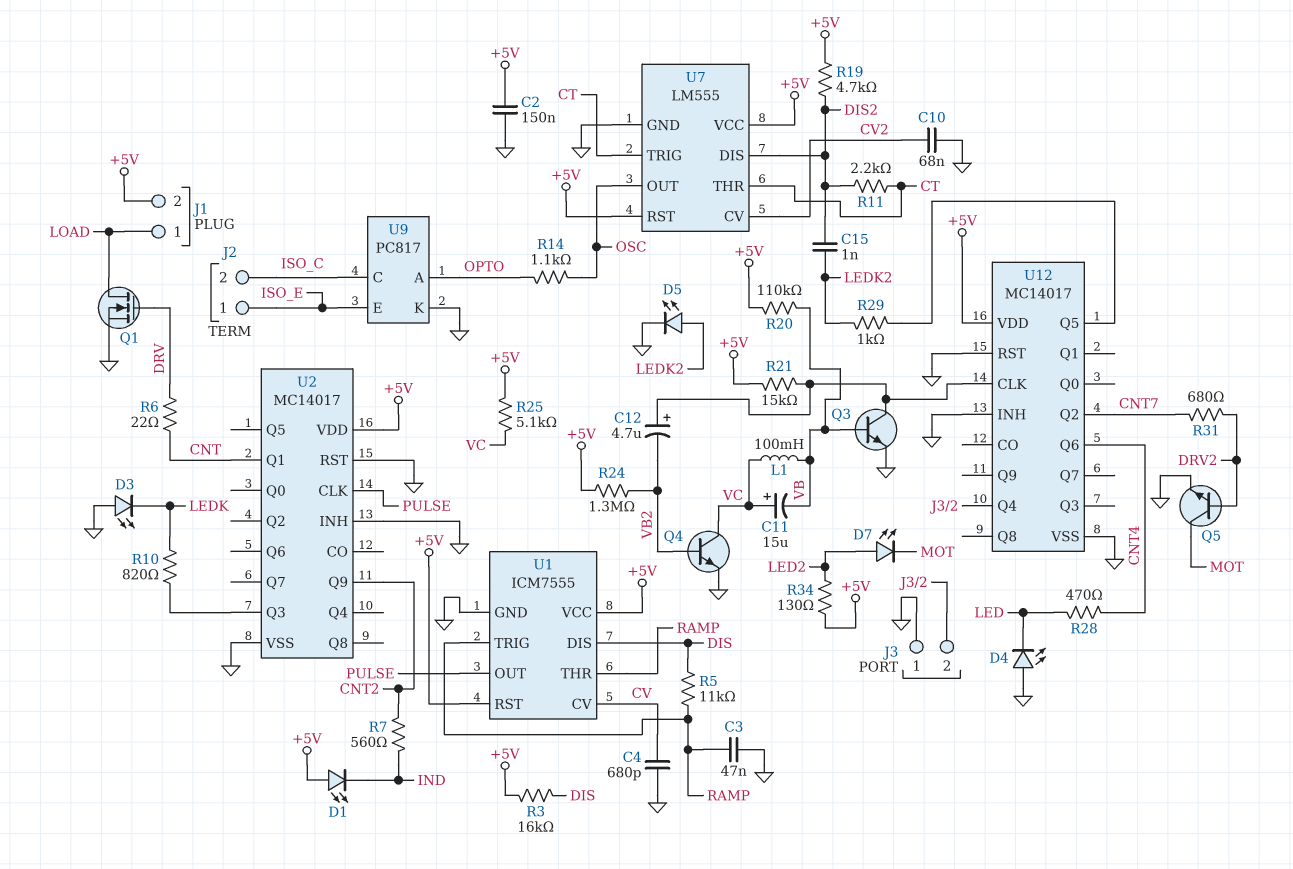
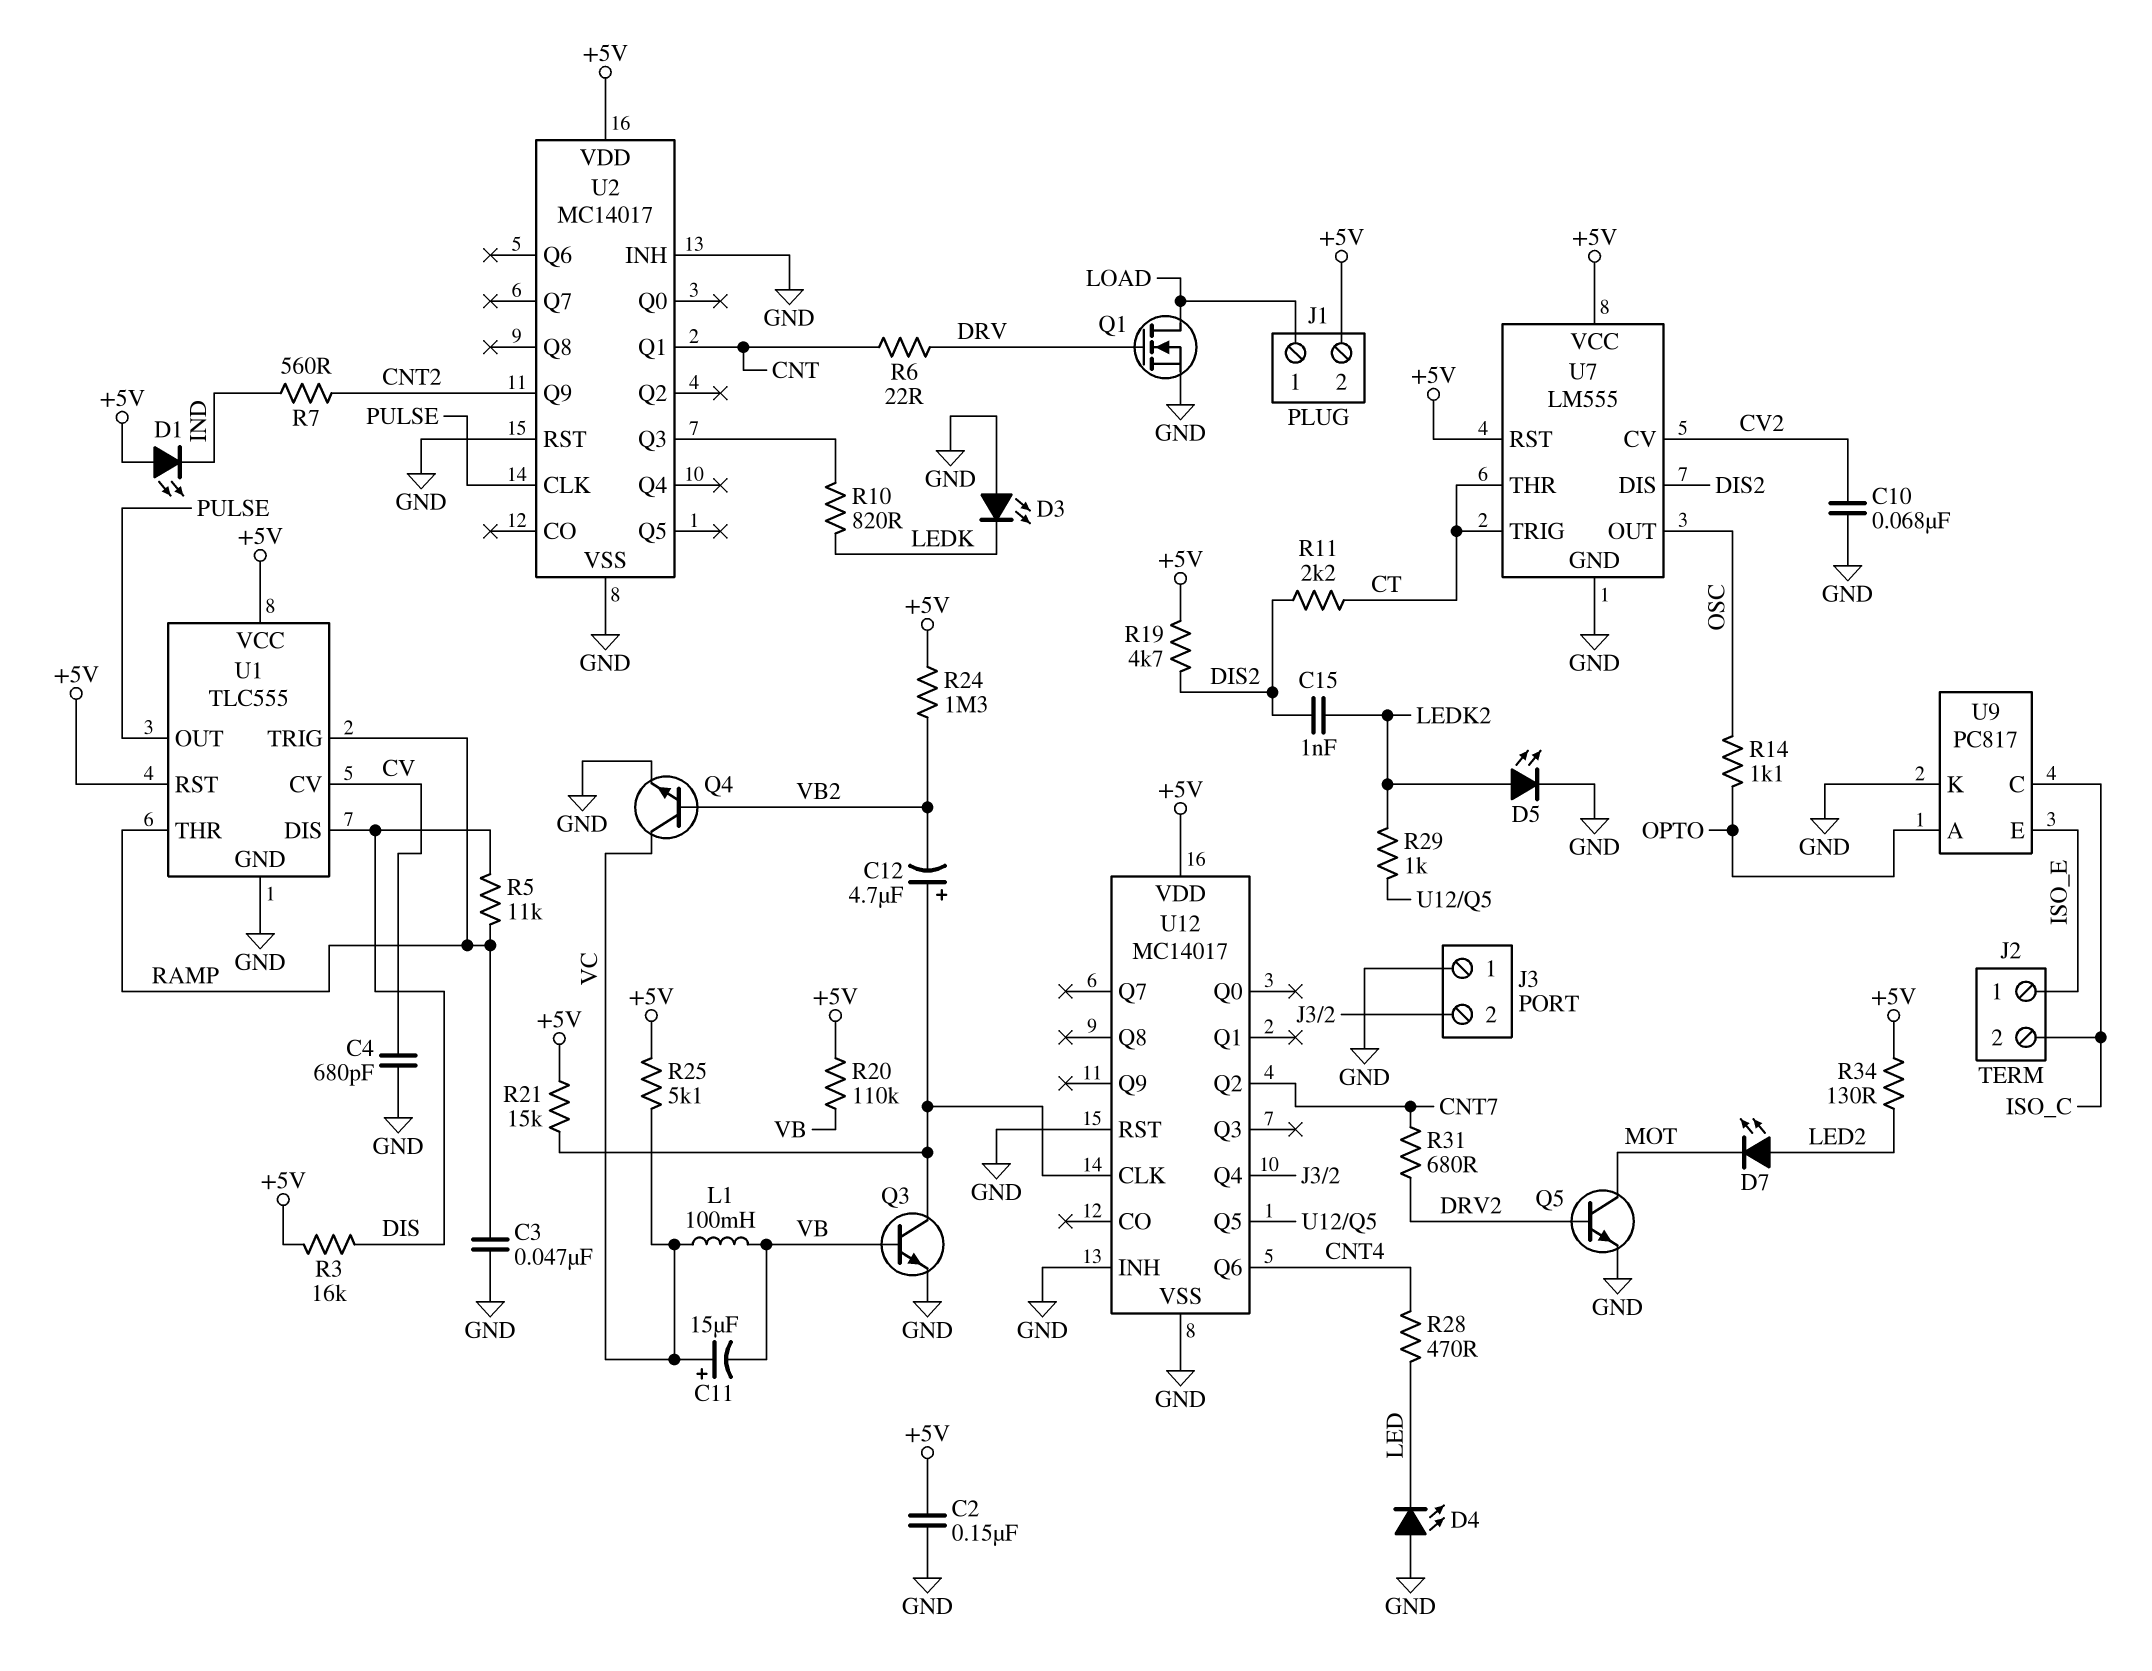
U1: ICM7555 -> TLC555

